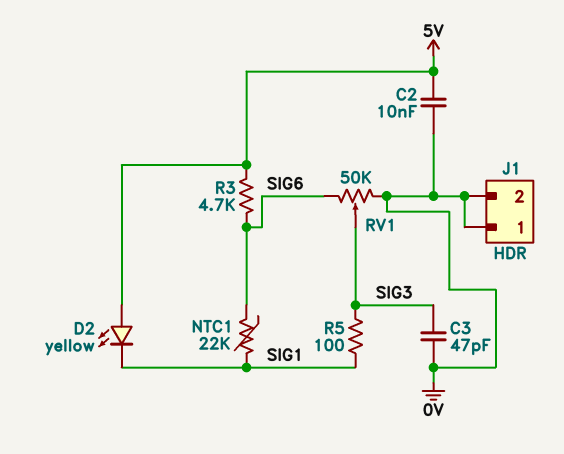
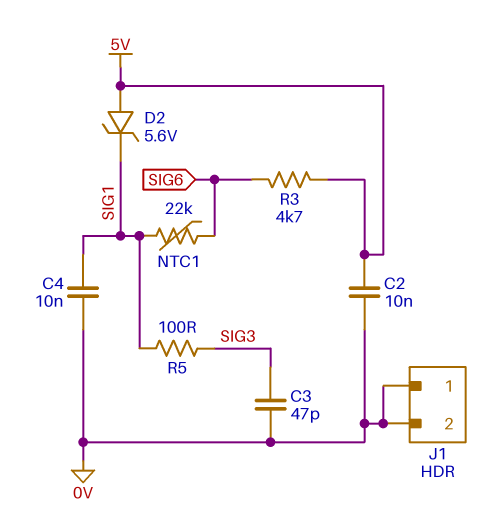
C4: none -> 10nF (0V, SIG1)
D2: LED yellow (A 5V, K SIG1) -> zener 5.6V (A 5V, K SIG1)
RV1: 50k (0V, SIG6, wiper SIG3) -> none

